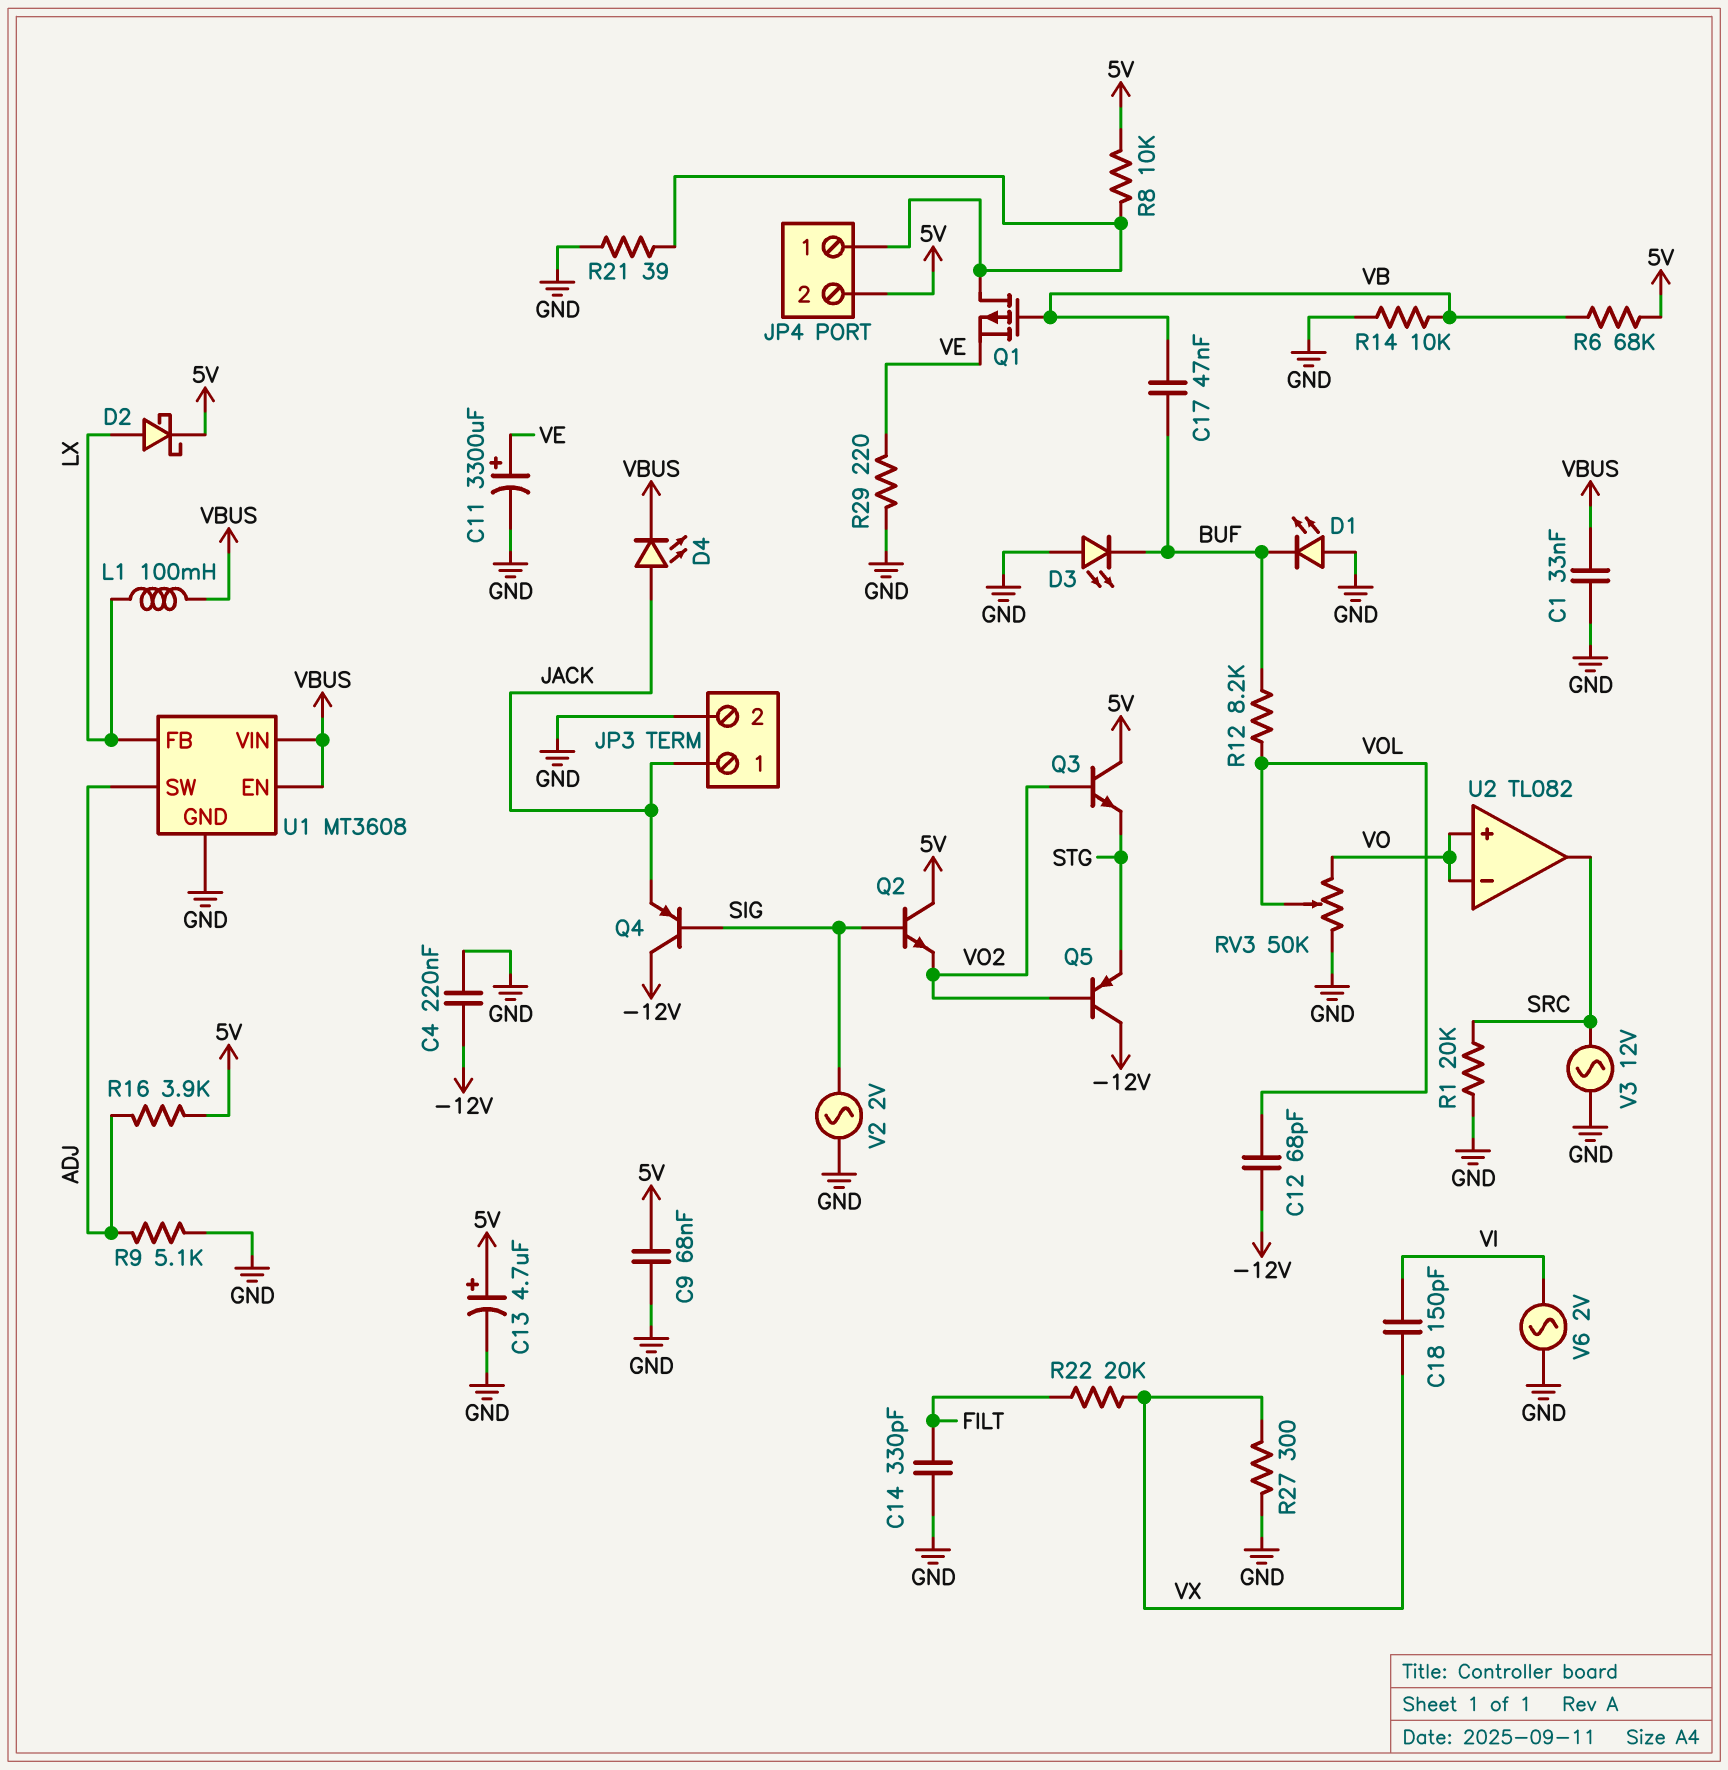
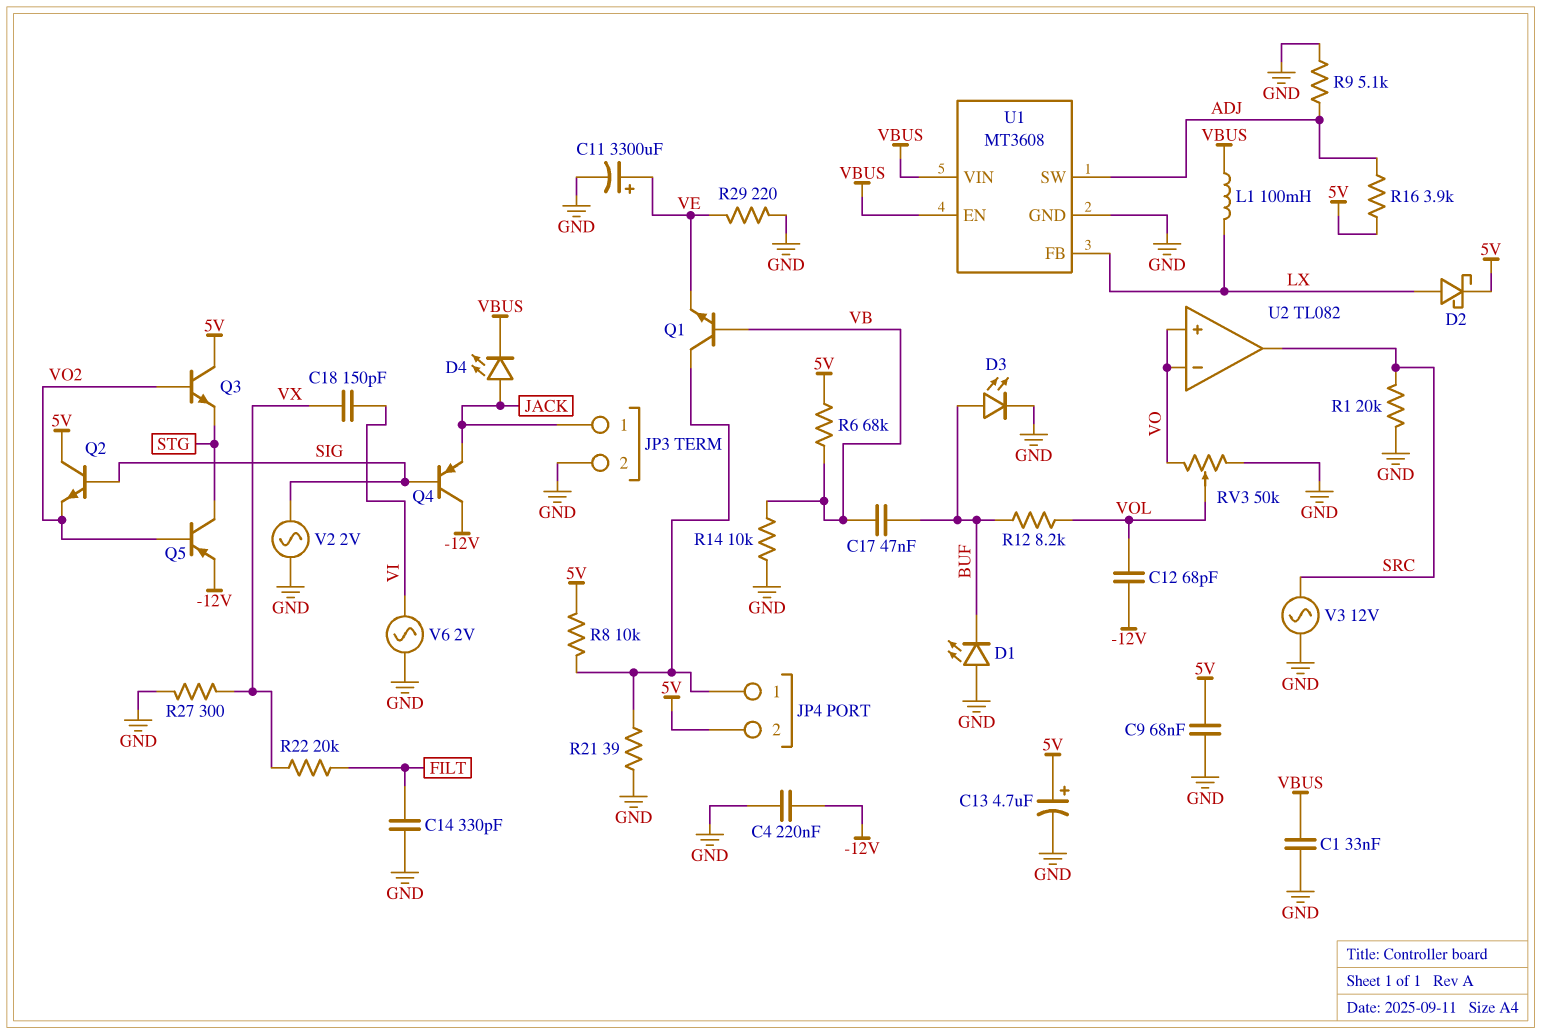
D3: LED (A GND, K BUF) -> LED (A BUF, K GND)
Q1: PMOS (G VB, D JP4/1, S VE) -> NPN (B VB, C JP4/1, E VE)
Q5: PNP (B VO2, C -12V, E STG) -> PNP (B VO2, C STG, E -12V)

